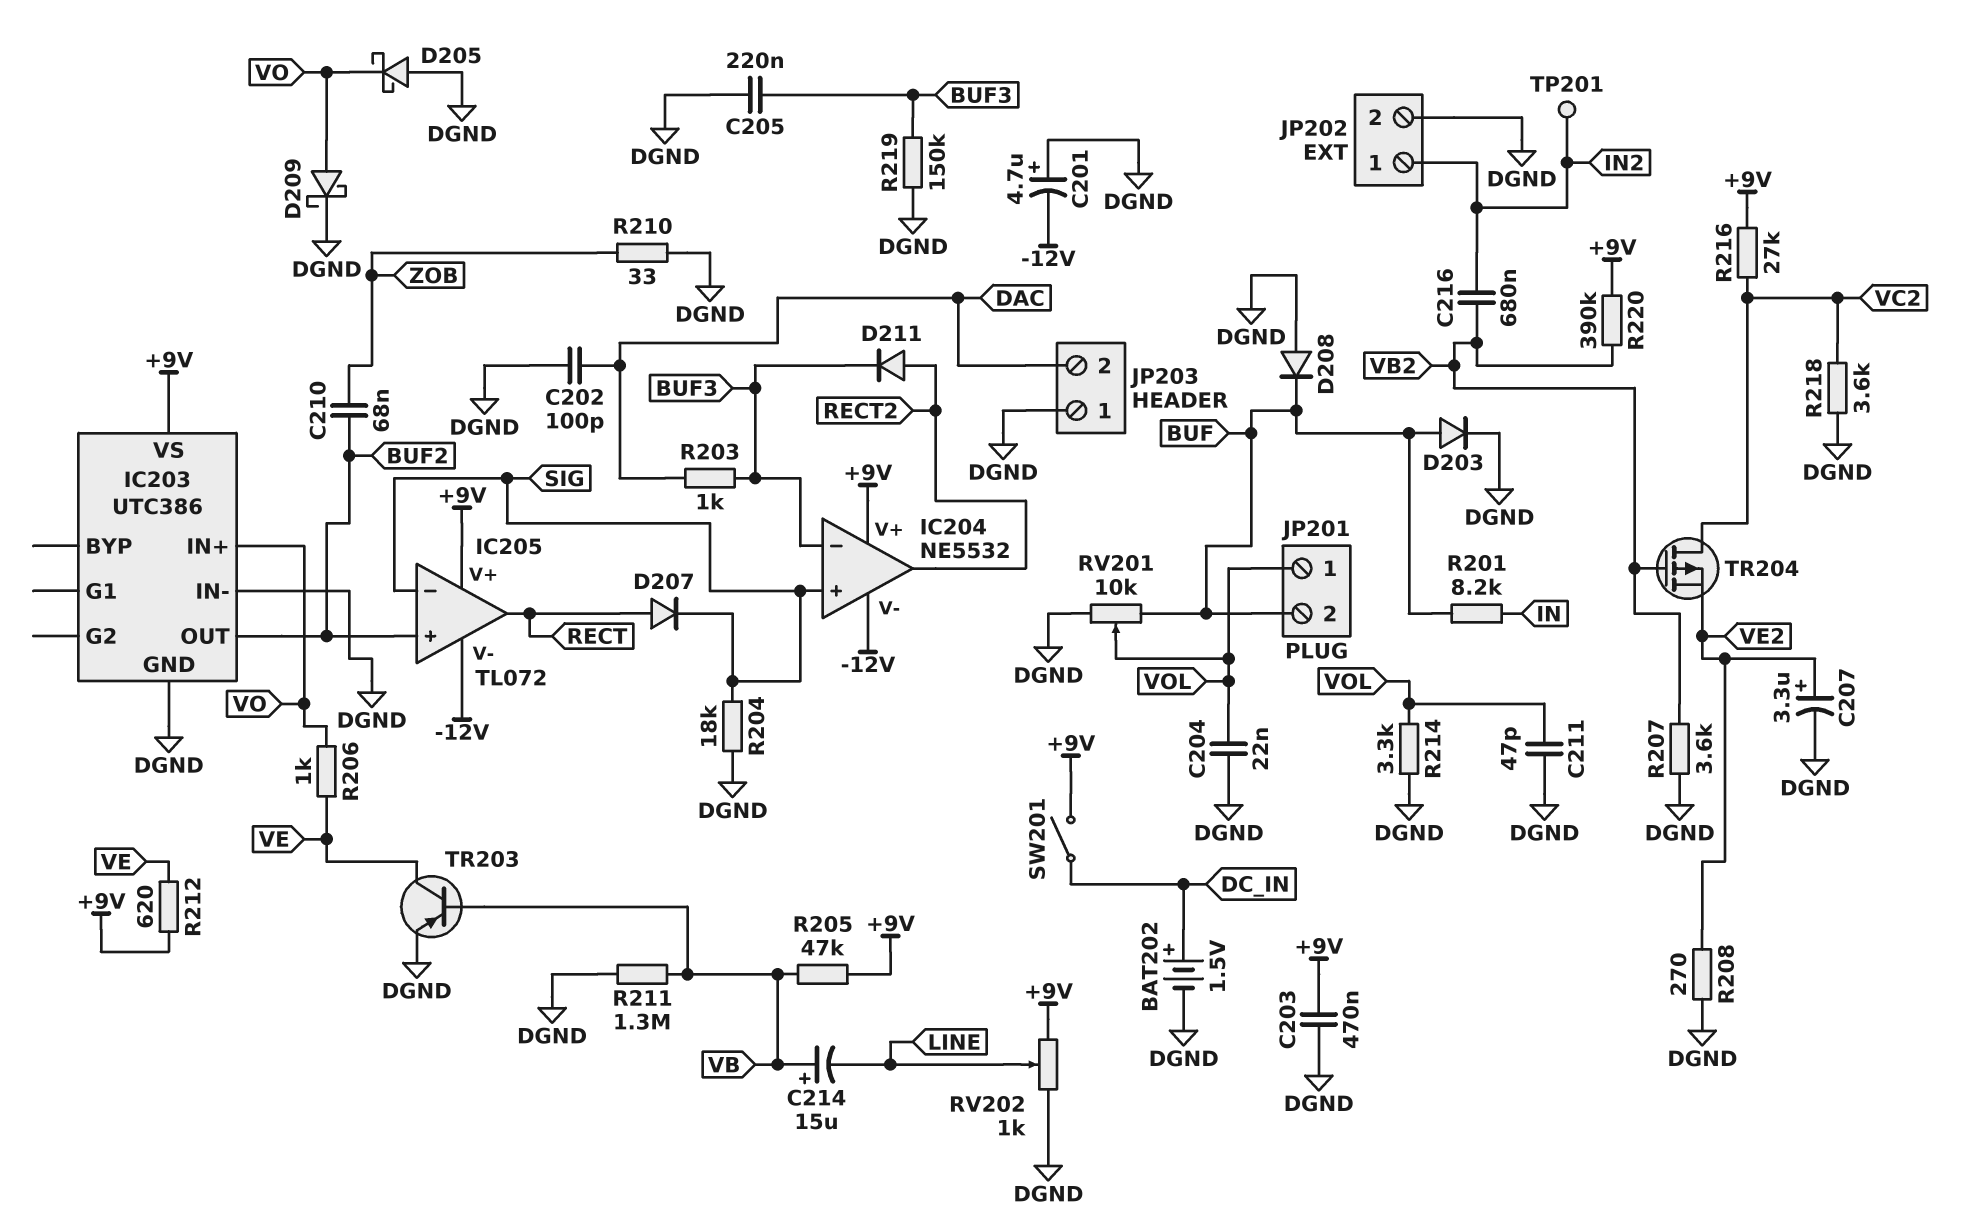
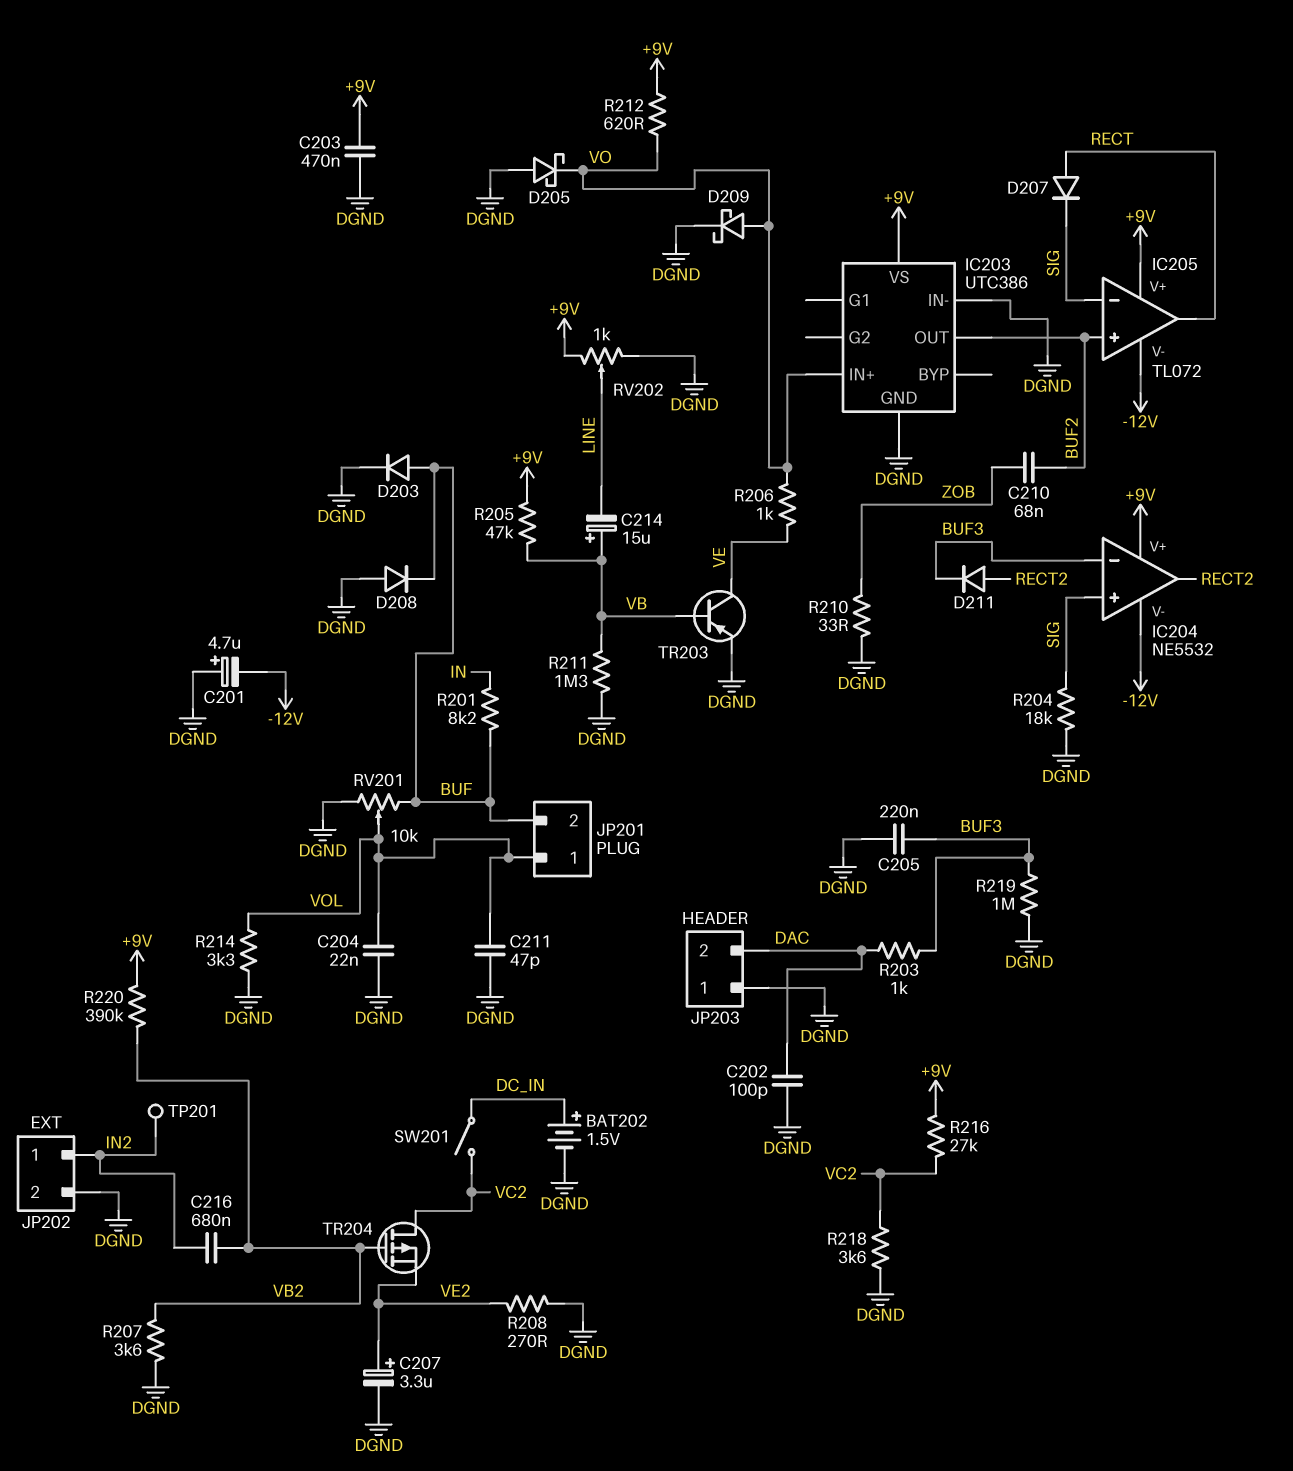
R212: 620 (+9V, VE) -> 620 (+9V, VO)
R219: 150k (BUF3, DGND) -> 1M (BUF3, DGND)
SW201: switch (+9V, DC_IN) -> switch (DC_IN, VC2)

